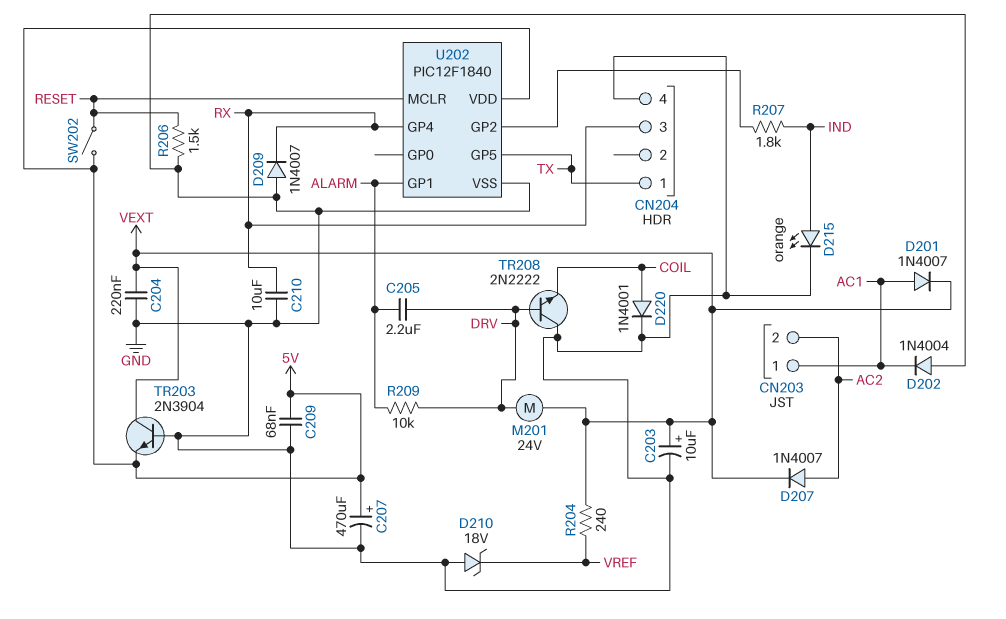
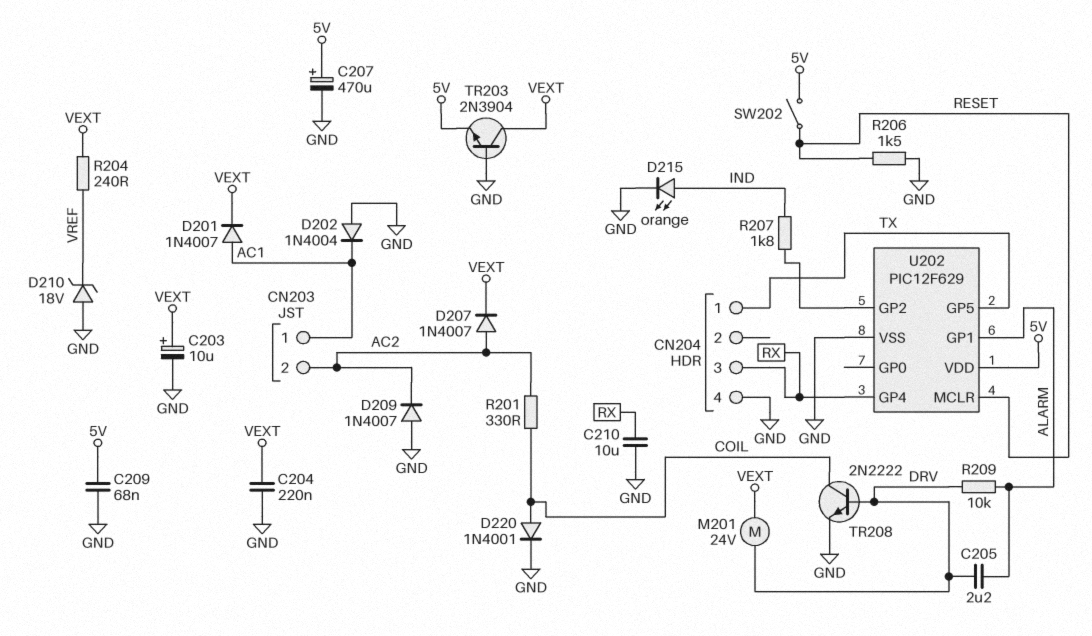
D209: diode 1N4007 (A GND, K RX) -> diode 1N4007 (A GND, K AC2)
R201: none -> 330 (AC2, COIL)
TR208: NPN 2N2222 (B DRV, C GND, E COIL) -> NPN 2N2222 (B DRV, C COIL, E GND)
U202: PIC12F1840 -> PIC12F629

